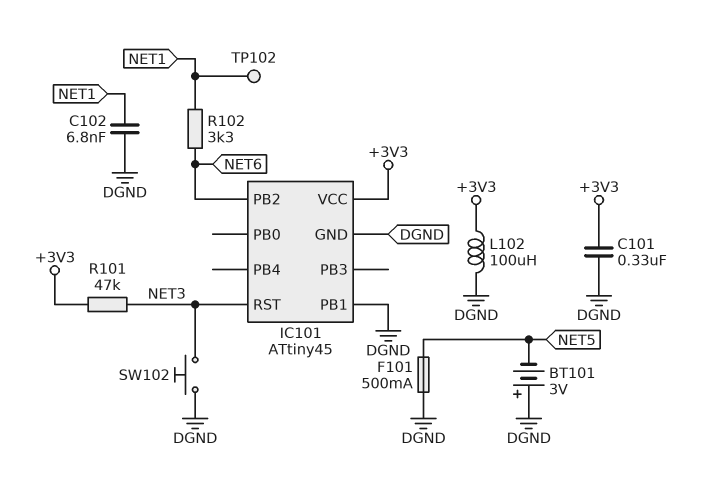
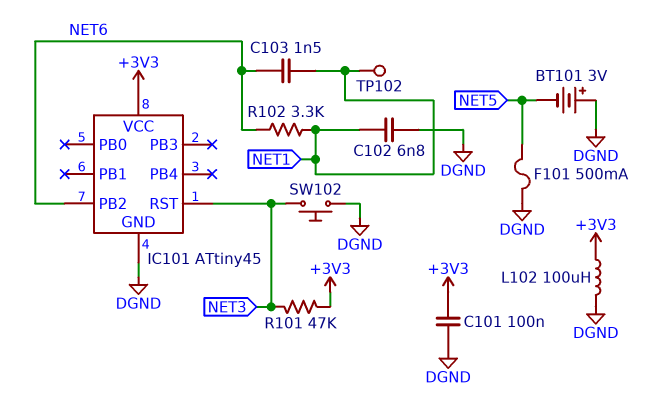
C101: 330nF (+3V3, DGND) -> 100nF (+3V3, DGND)
C103: none -> 1.5nF (NET1, NET6)
IC101 pin PB1: DGND -> none

